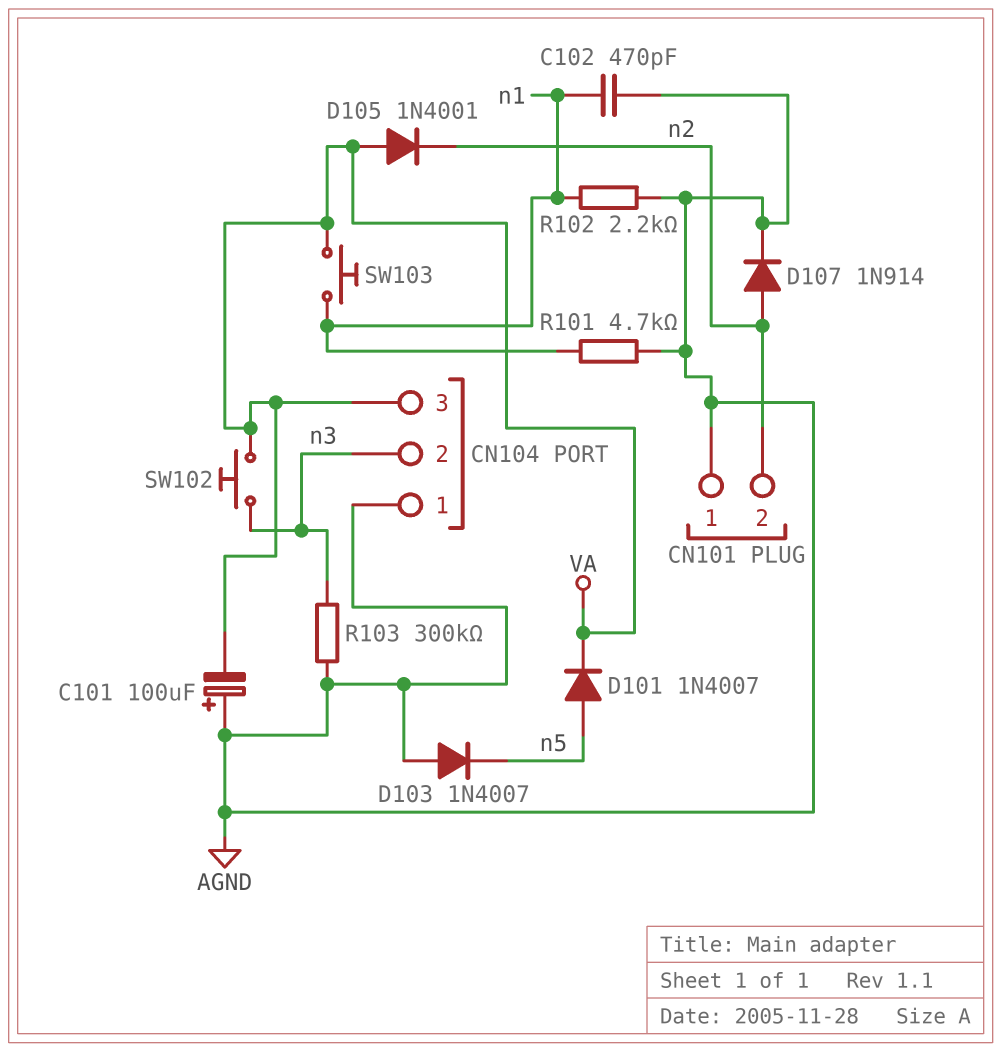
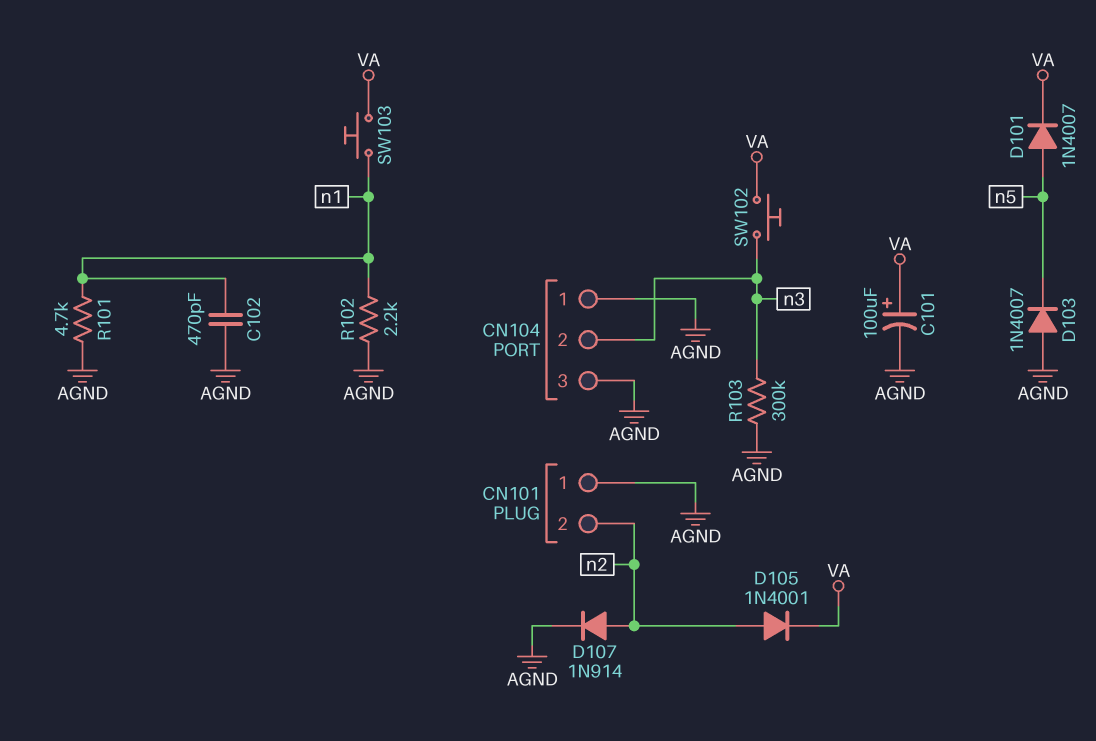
C101: 100uF (plus AGND, minus VA) -> 100uF (plus VA, minus AGND)
CN104 pin 3: VA -> AGND
D105: diode 1N4001 (A VA, K n2) -> diode 1N4001 (A n2, K VA)

